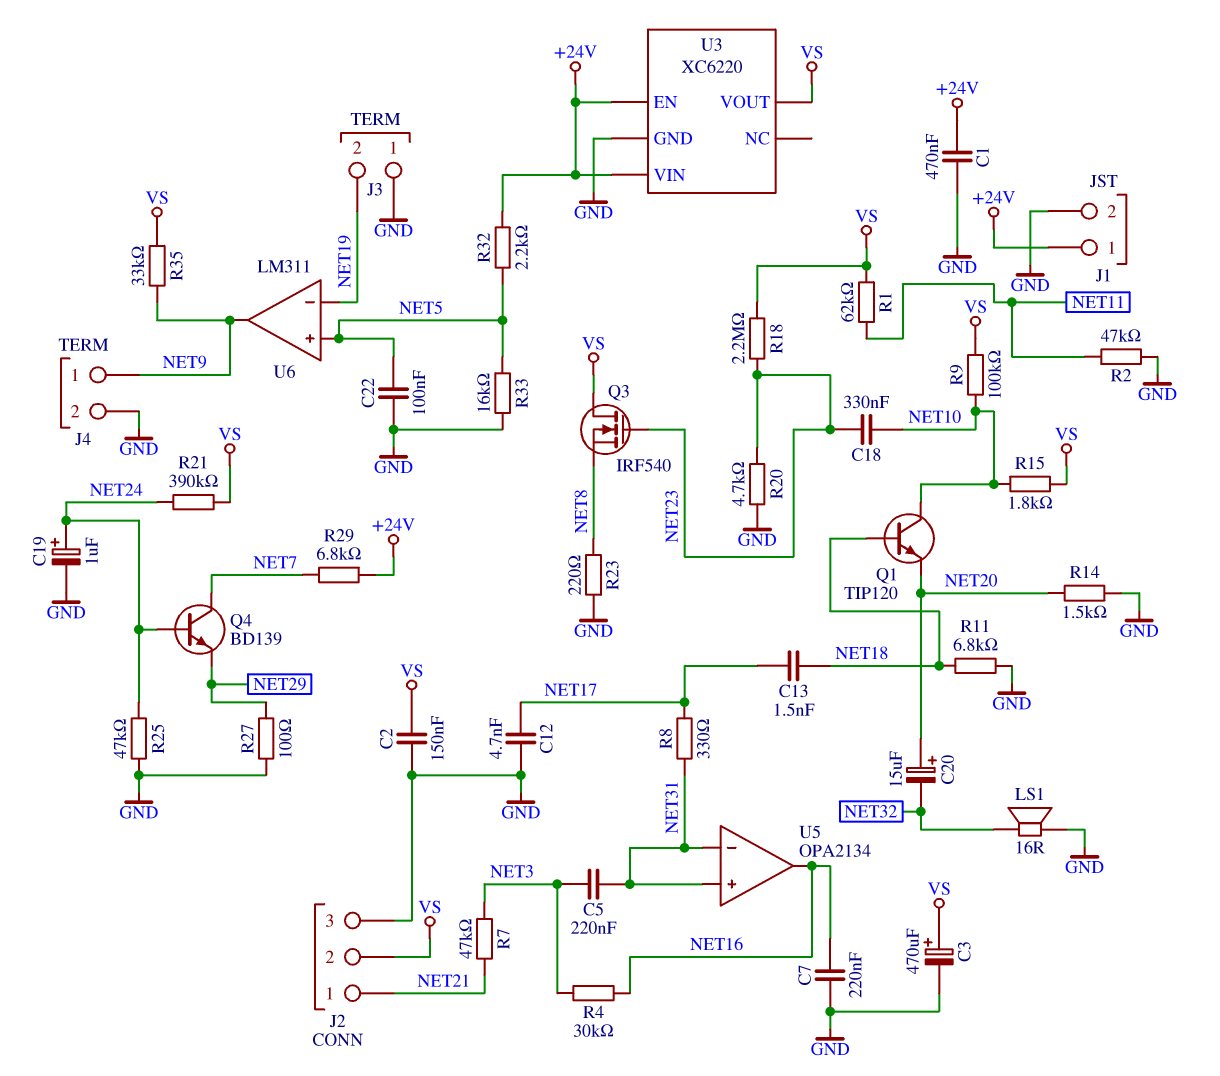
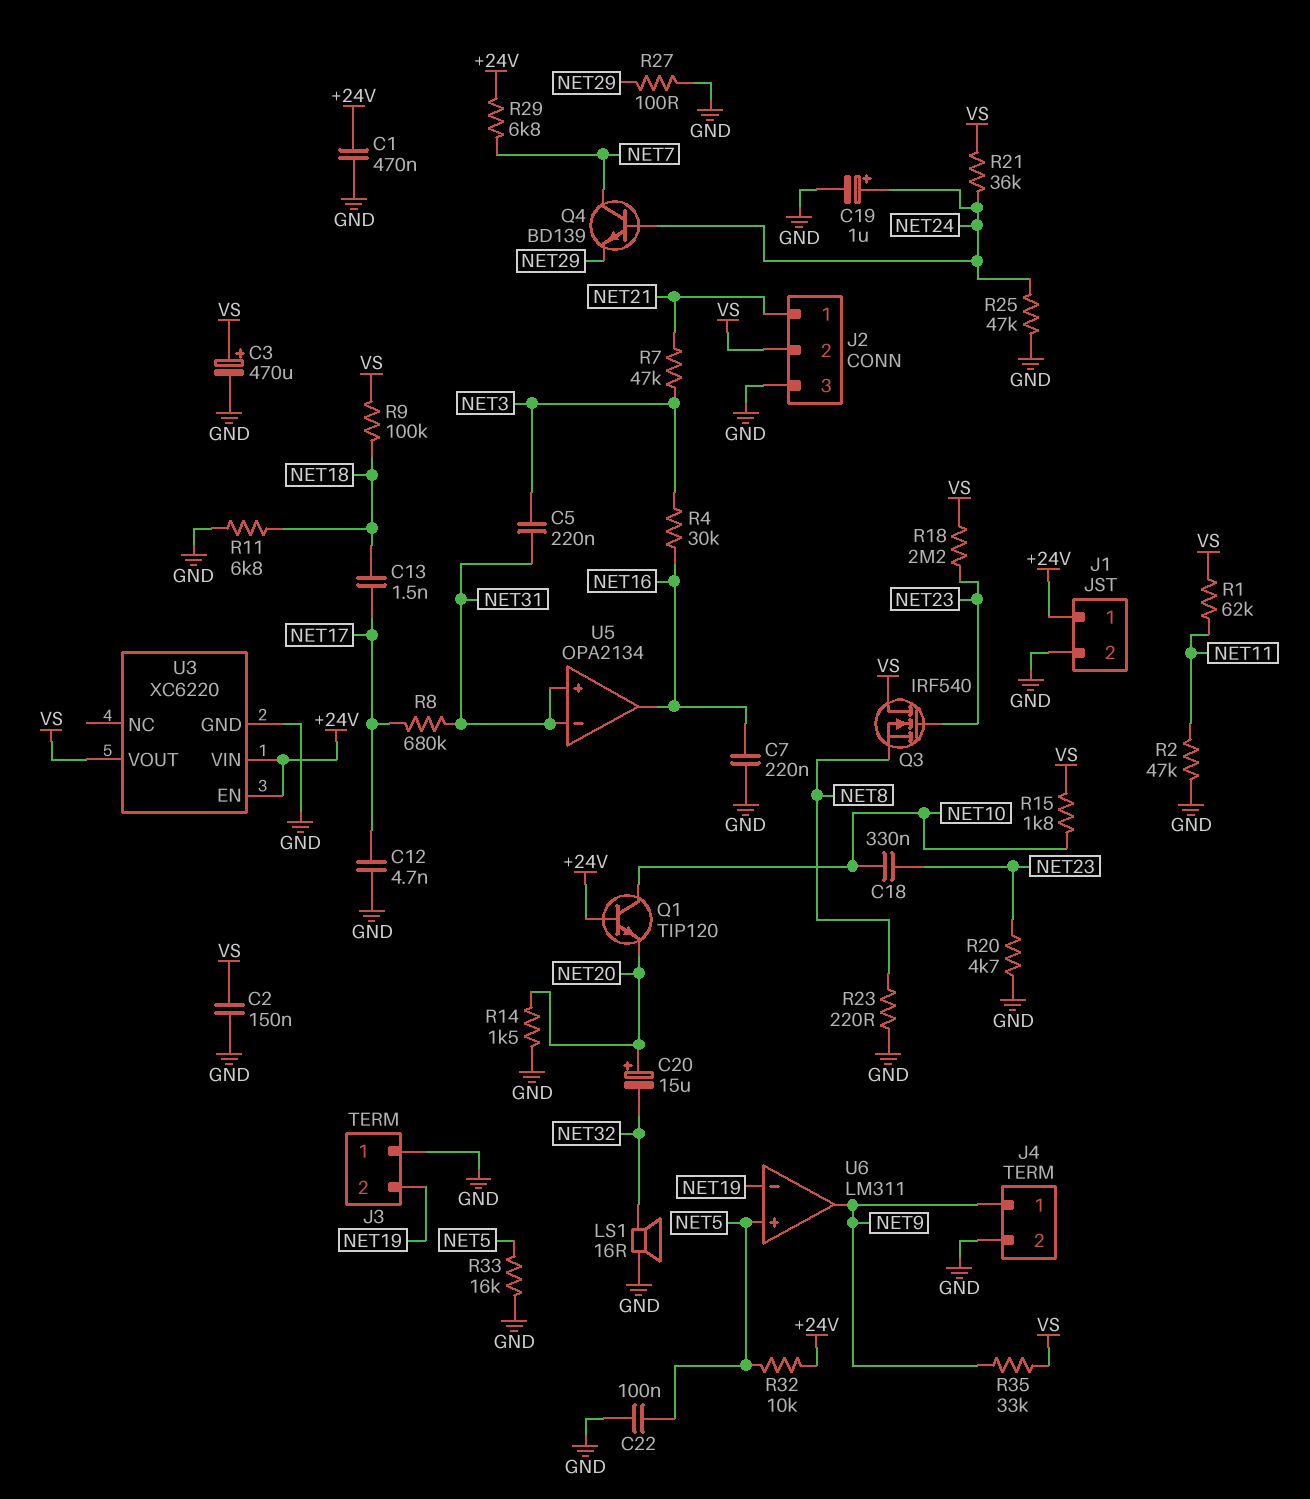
Q1: NPN TIP120 (B NET18, C NET10, E NET20) -> NPN TIP120 (B +24V, C NET10, E NET20)
R8: 330 (NET17, NET31) -> 680k (NET17, NET31)
R9: 100k (NET10, VS) -> 100k (NET18, VS)
R21: 390k (NET24, VS) -> 36k (NET24, VS)
R32: 2.2k (+24V, NET5) -> 10k (+24V, NET5)

